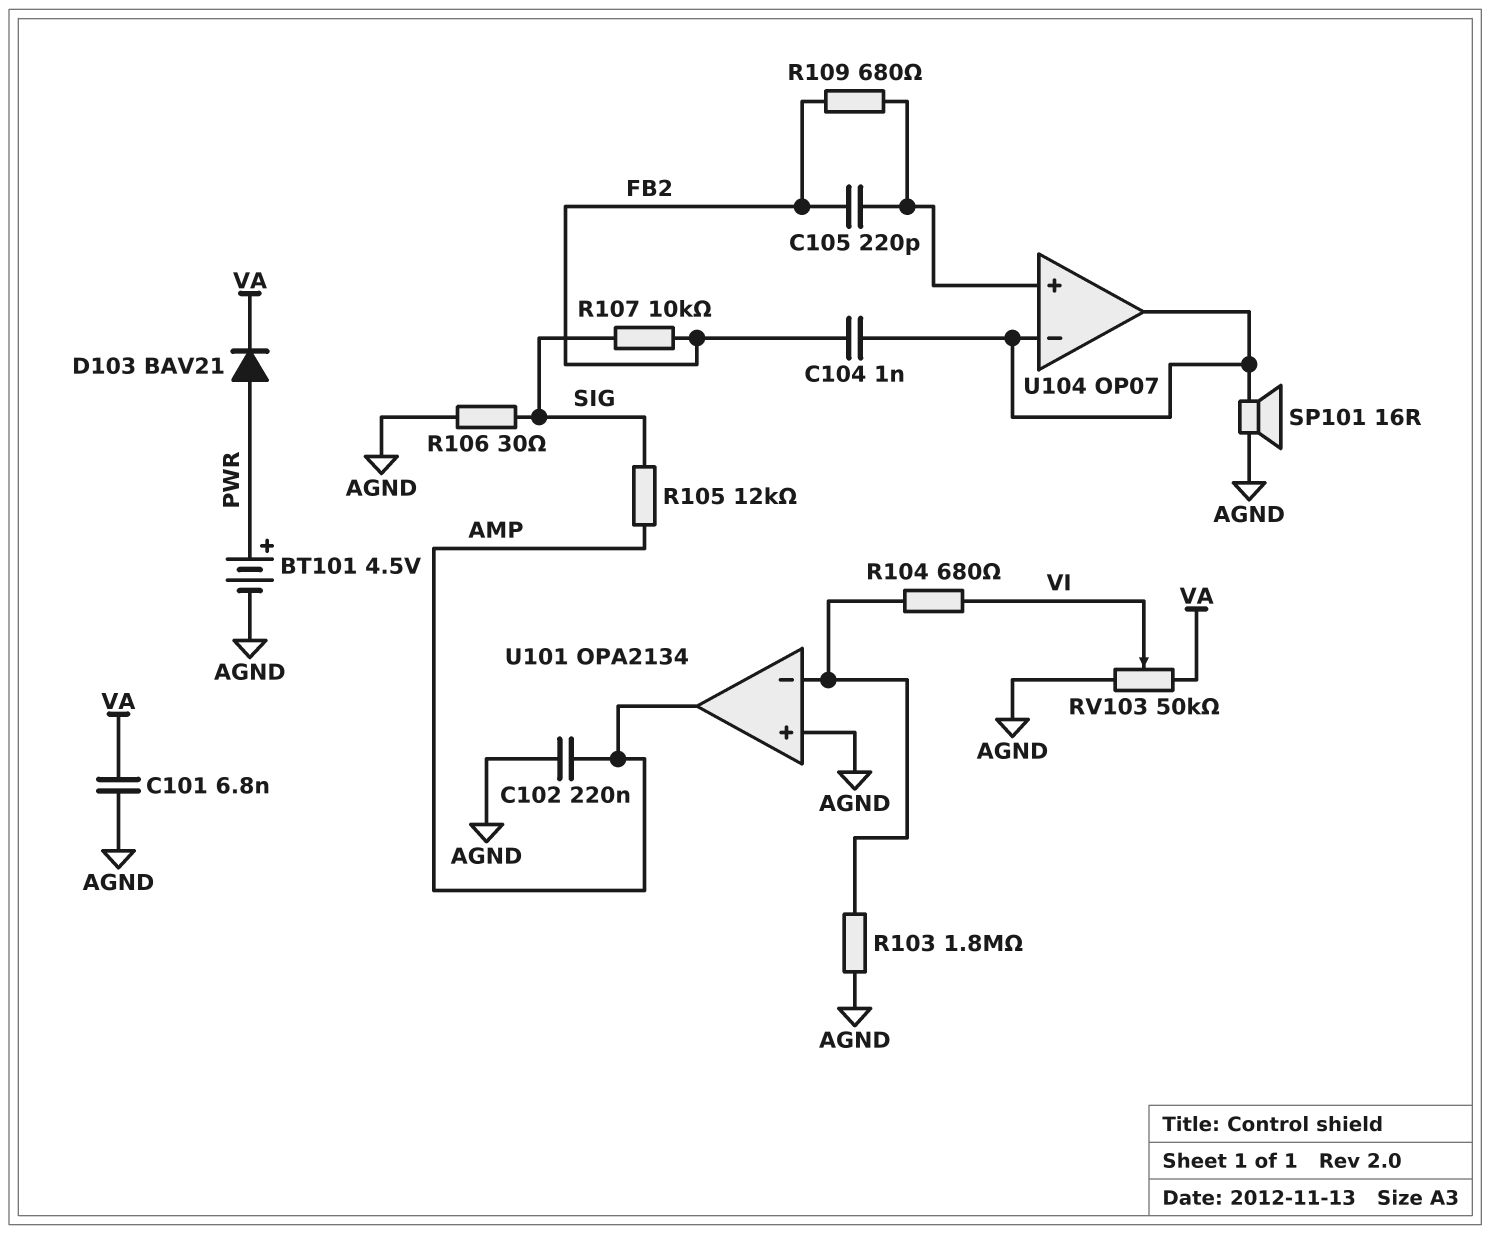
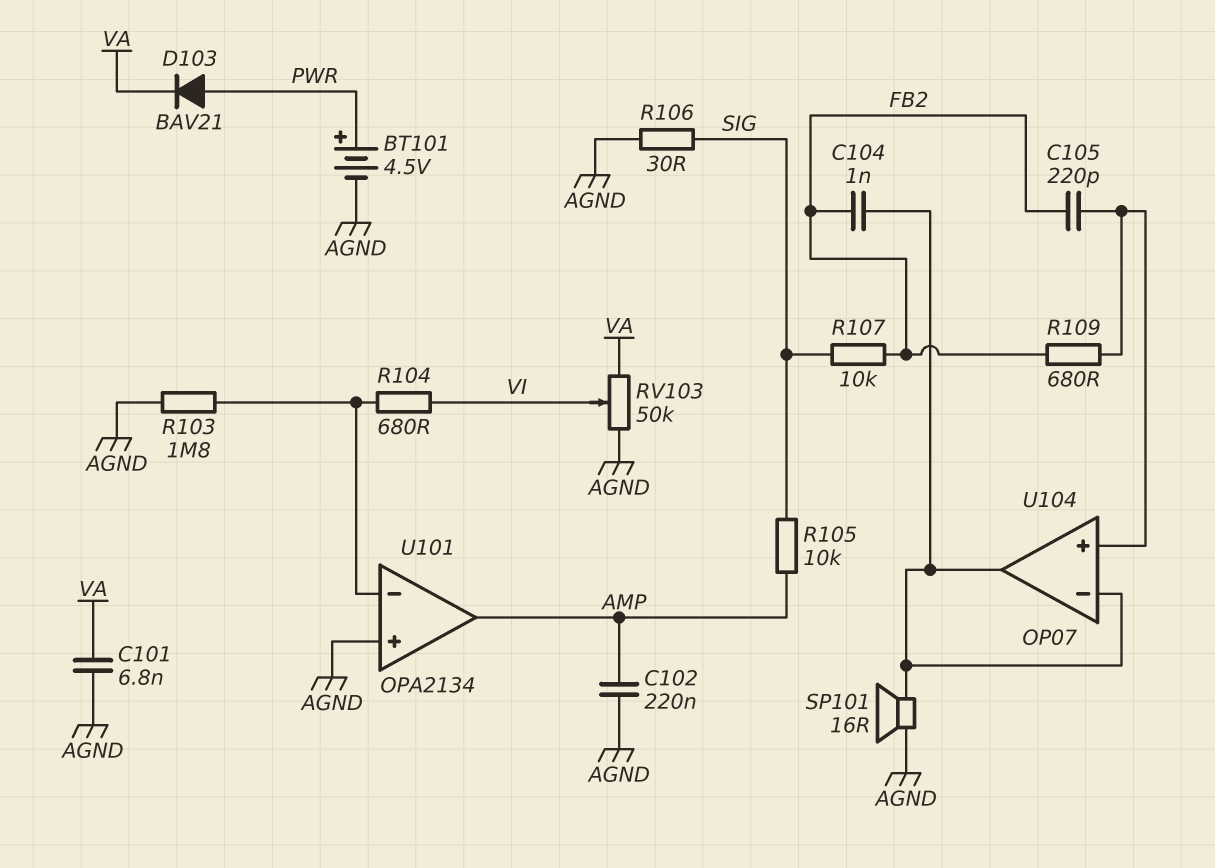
R105: 12k (AMP, SIG) -> 10k (AMP, SIG)

